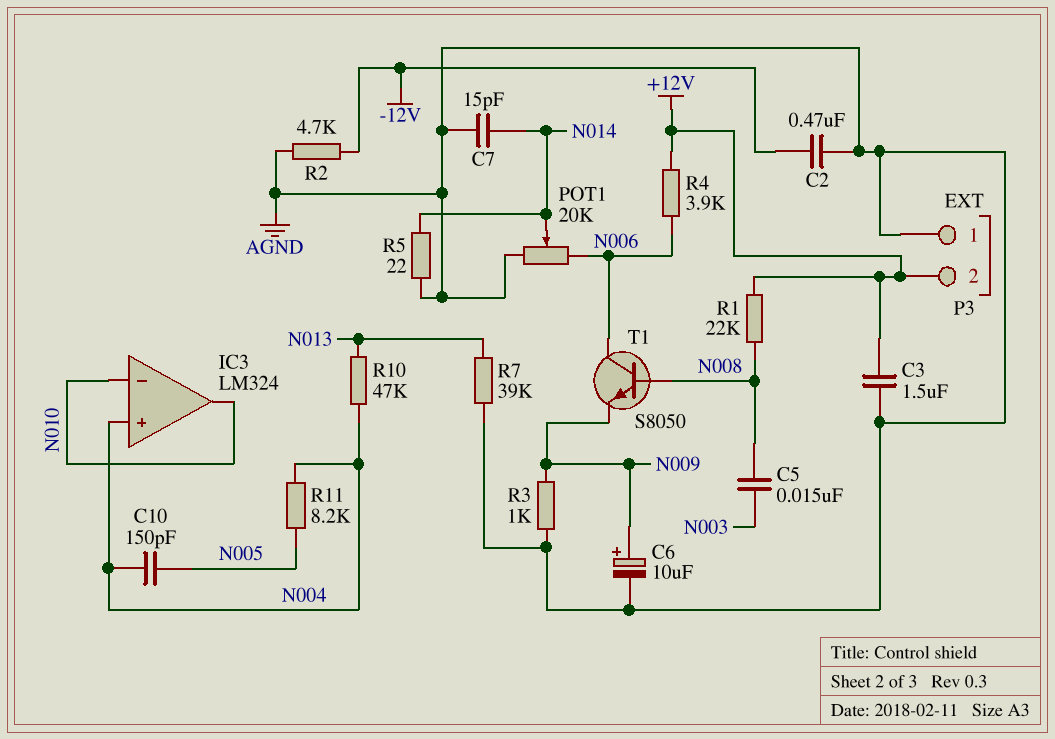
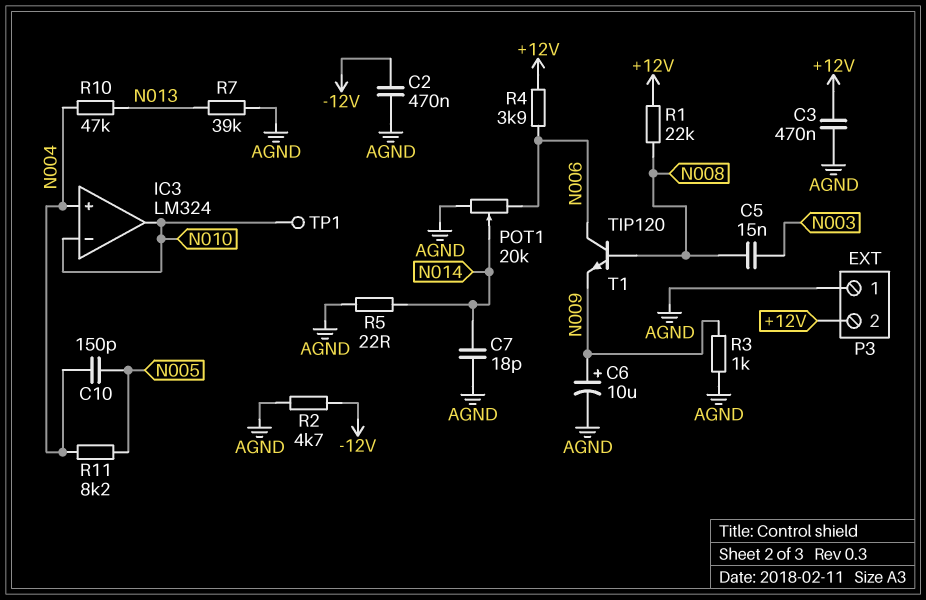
C3: 1.5uF (+12V, AGND) -> 470nF (+12V, AGND)
C7: 15pF (AGND, N014) -> 18pF (AGND, N014)
T1: NPN S8050 (B N008, C N006, E N009) -> NPN TIP120 (B N008, C N006, E N009)
TP1: none -> test point (N010)

